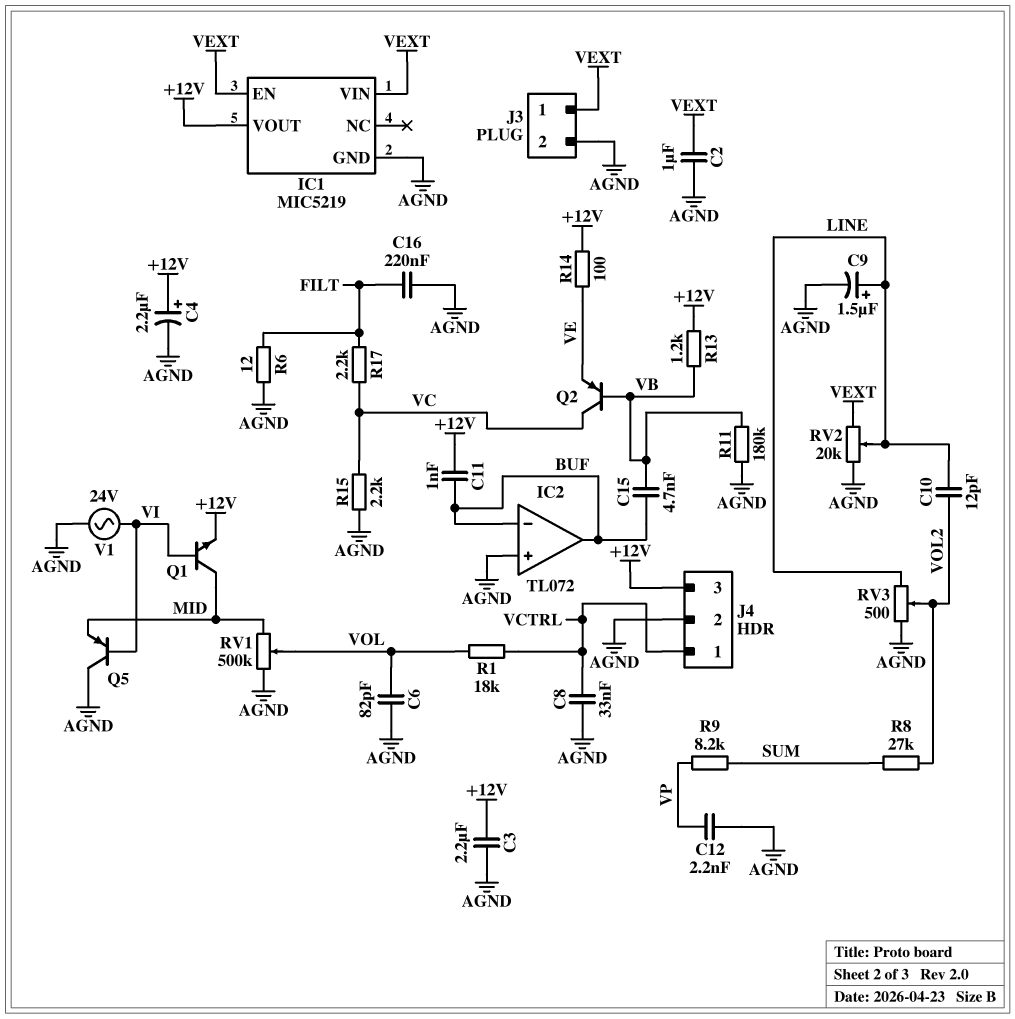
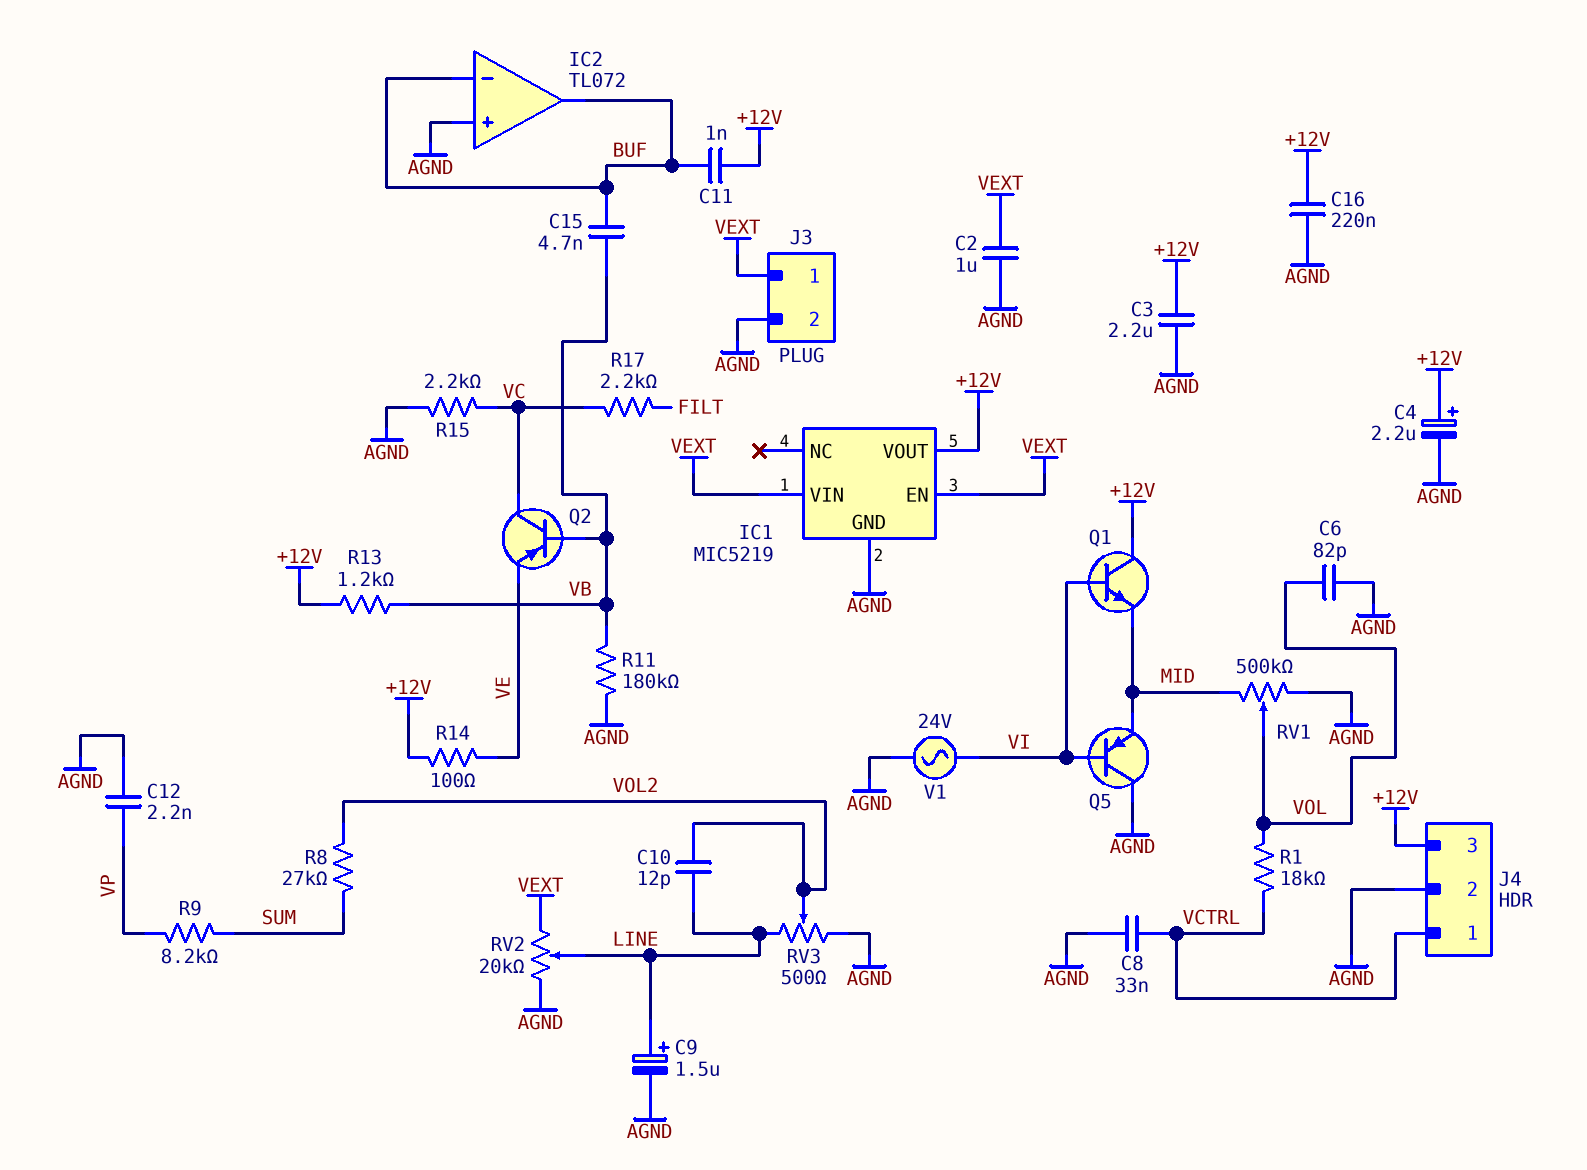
C16: 220nF (AGND, FILT) -> 220nF (+12V, AGND)
Q1: NPN (B VI, C MID, E +12V) -> NPN (B VI, C +12V, E MID)
R6: 12 (AGND, FILT) -> none

